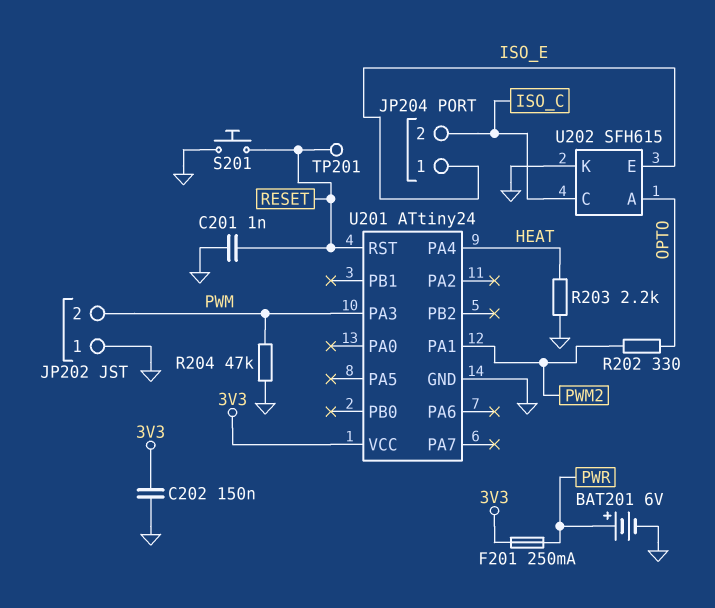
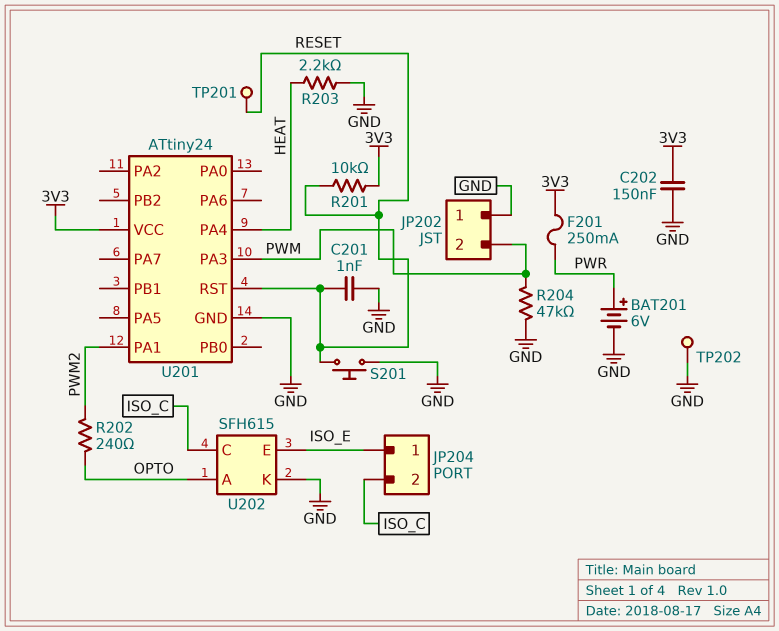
R201: none -> 10k (3V3, RESET)
R202: 330 (OPTO, PWM2) -> 240 (OPTO, PWM2)
TP202: none -> test point (GND)

